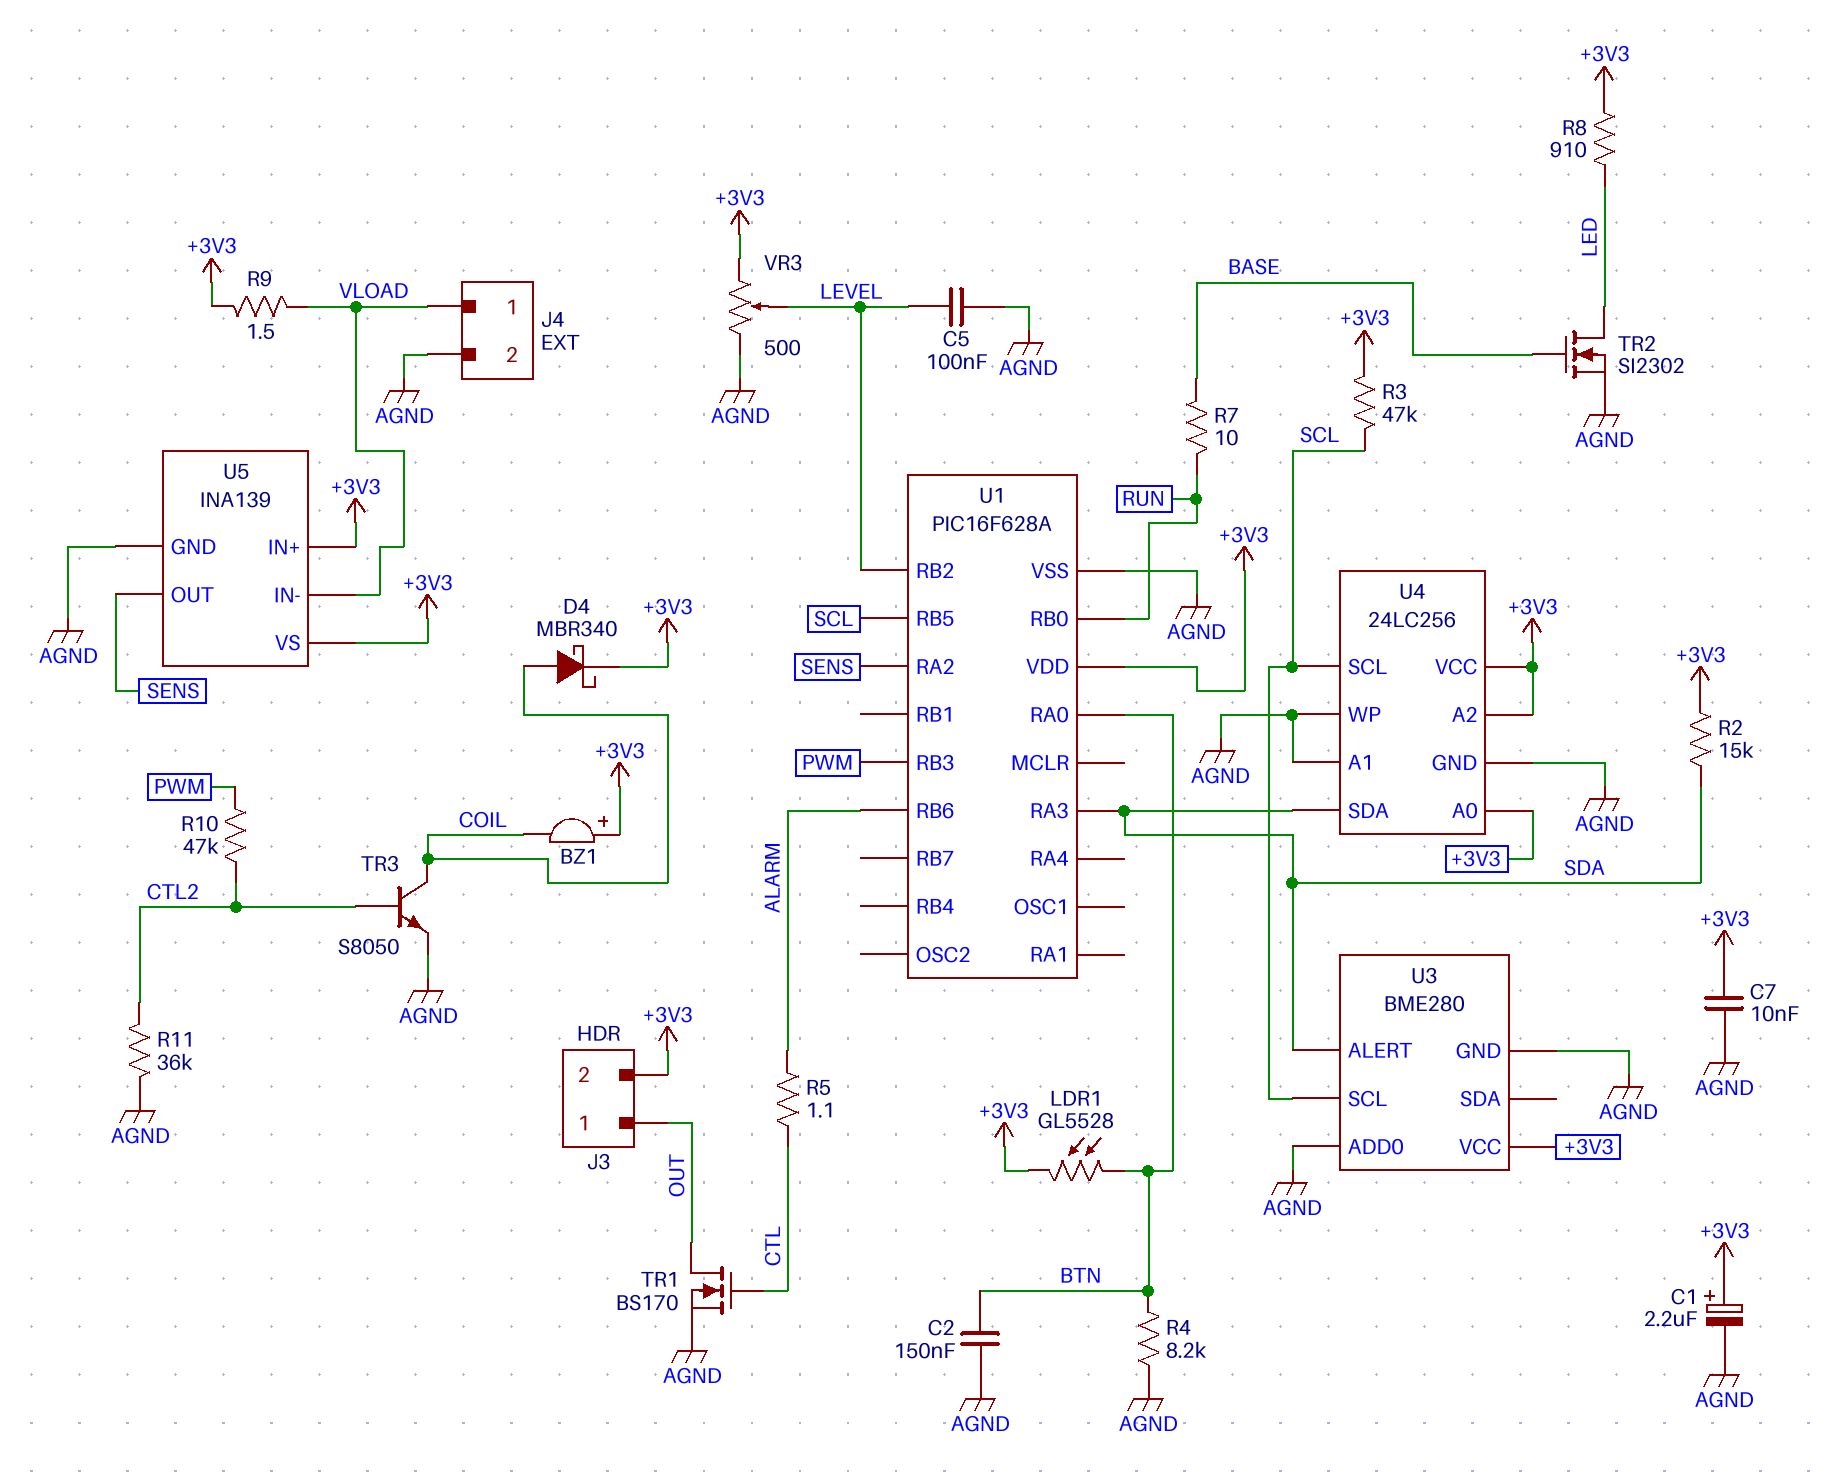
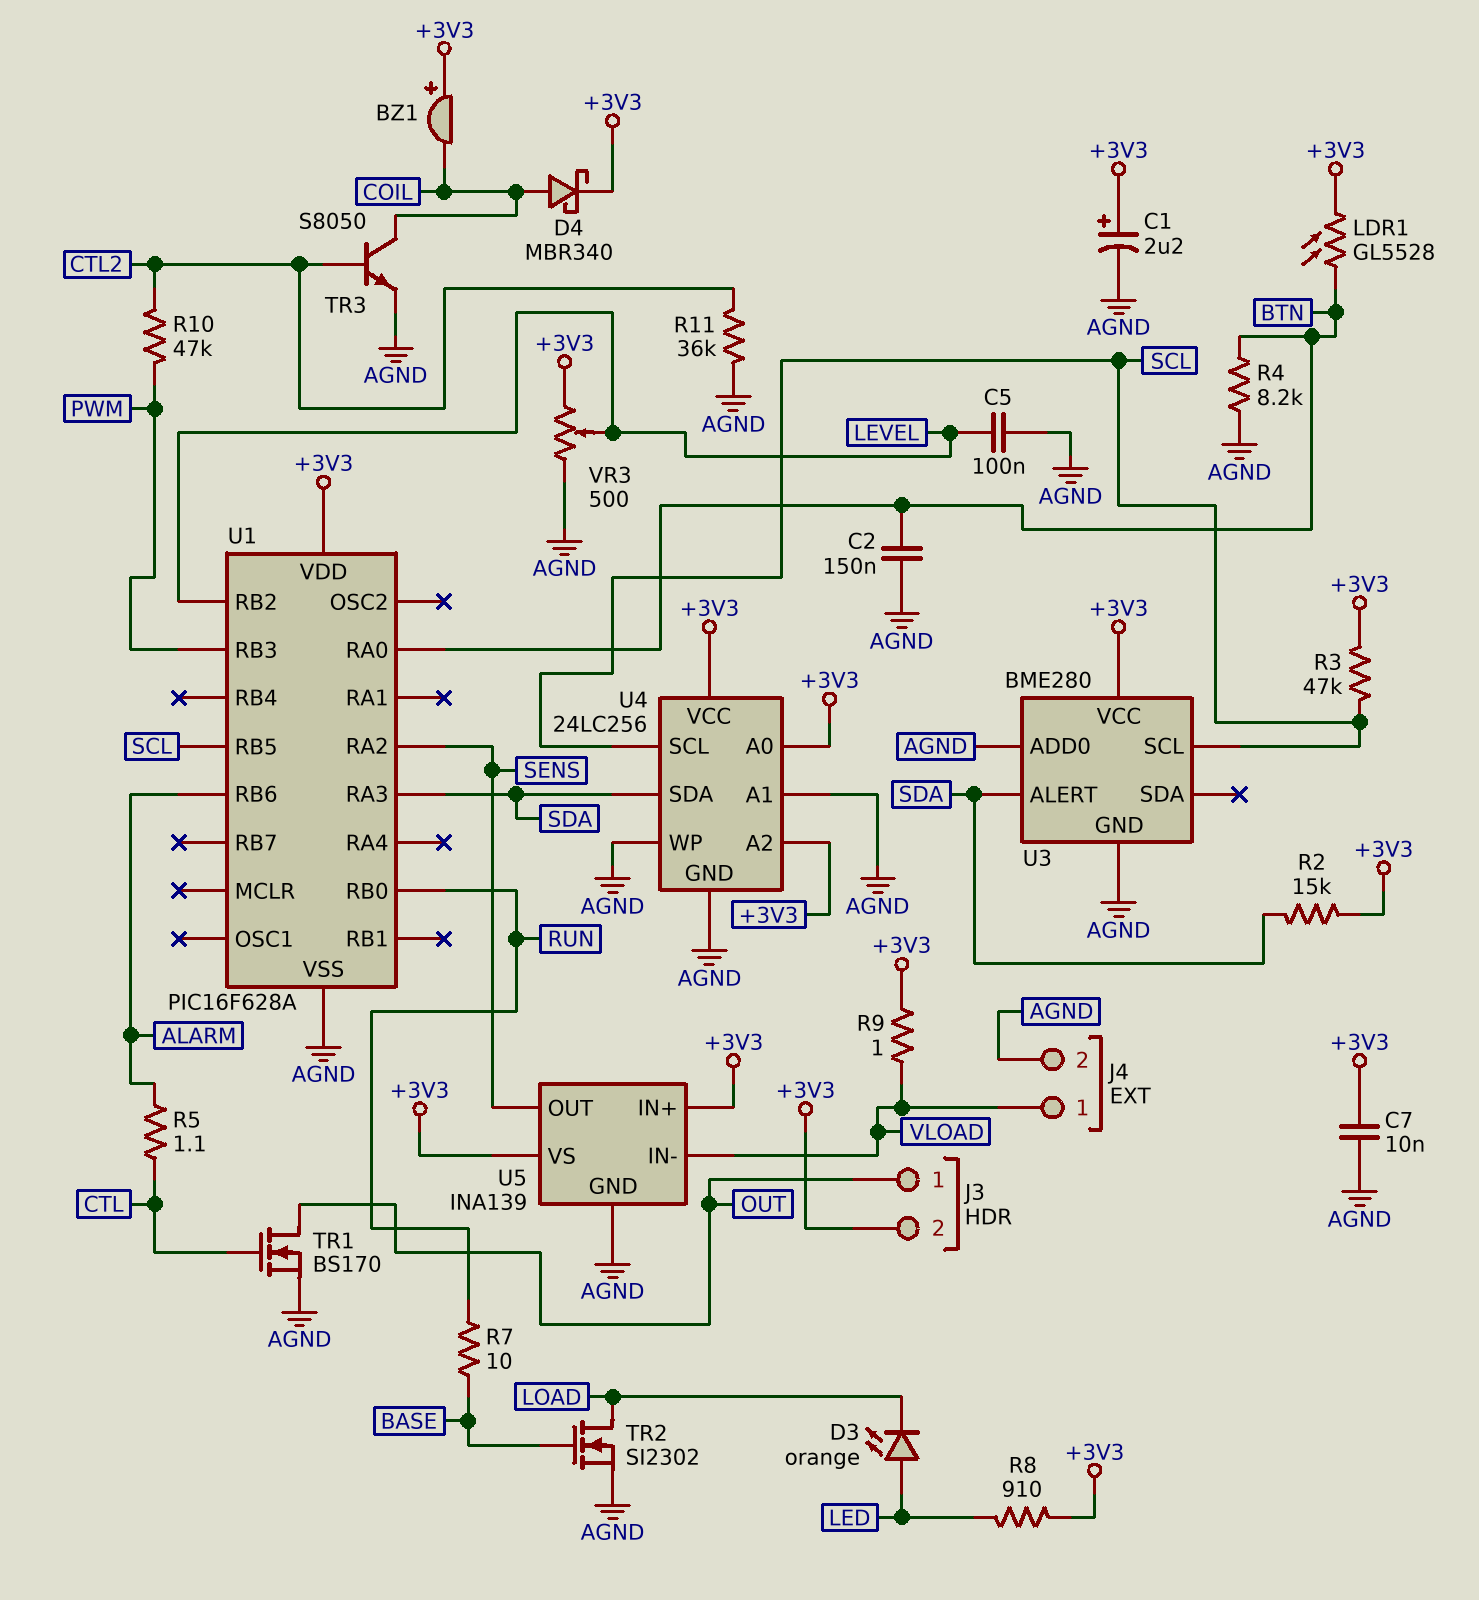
D3: none -> LED orange (A LED, K LOAD)
R9: 1.5 (+3V3, VLOAD) -> 1 (+3V3, VLOAD)
TR2: NMOS SI2302 (G BASE, D LED, S AGND) -> NMOS SI2302 (G BASE, D LOAD, S AGND)

